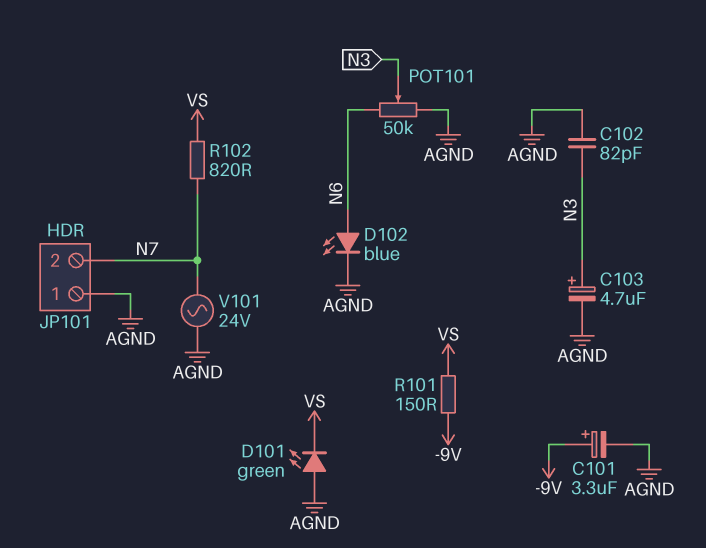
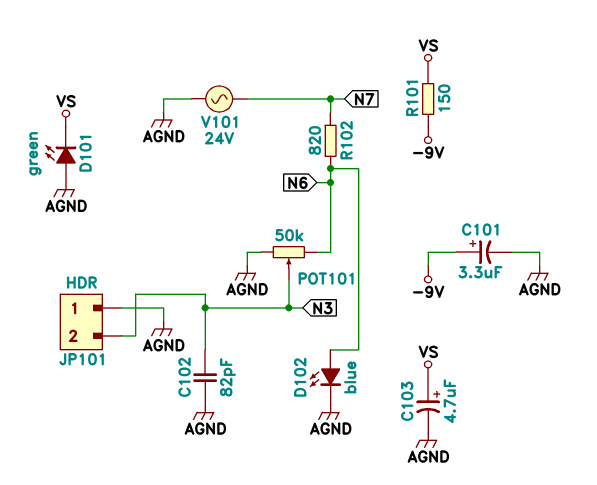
C103: 4.7uF (plus N3, minus AGND) -> 4.7uF (plus VS, minus AGND)
JP101 pin 2: N7 -> N3
R102: 820 (N7, VS) -> 820 (N6, N7)

